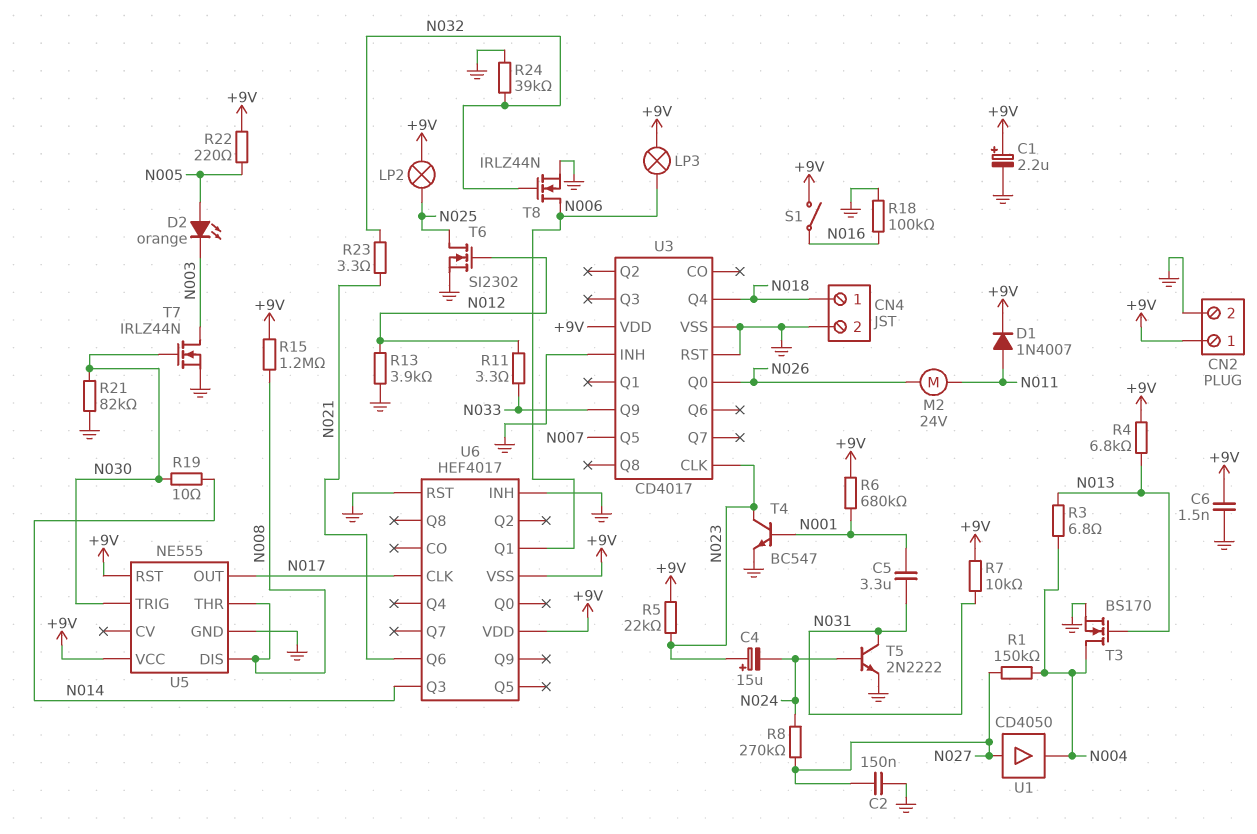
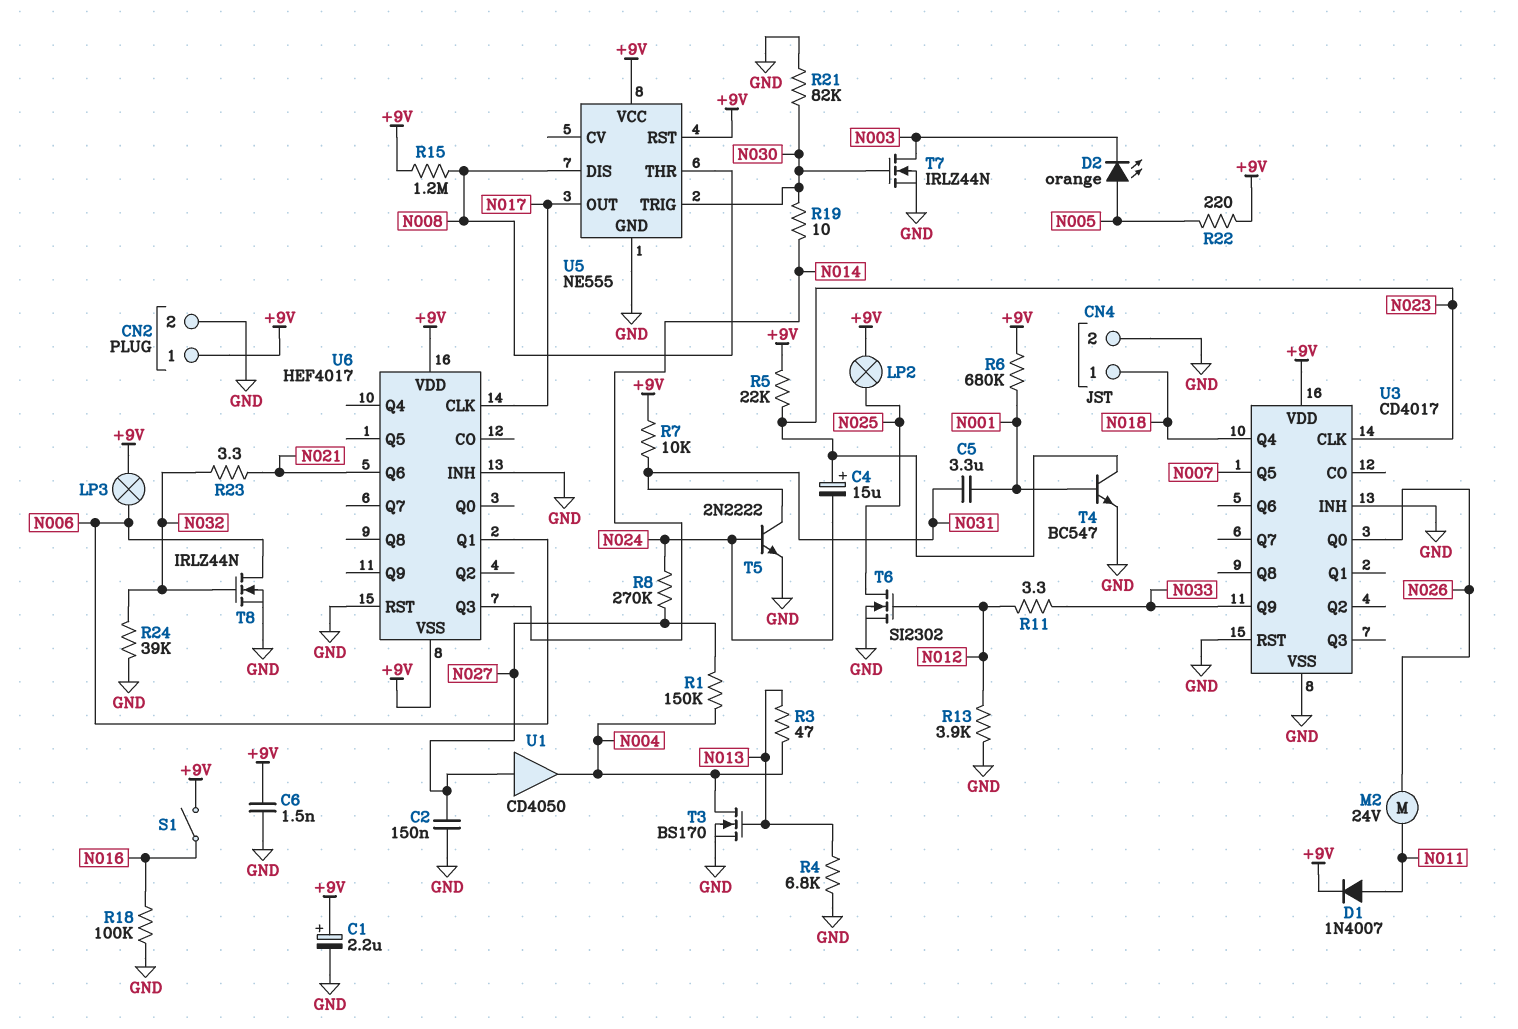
R3: 6.8 (N004, N013) -> 47 (N004, N013)
R4: 6.8k (+9V, N013) -> 6.8k (GND, N013)

